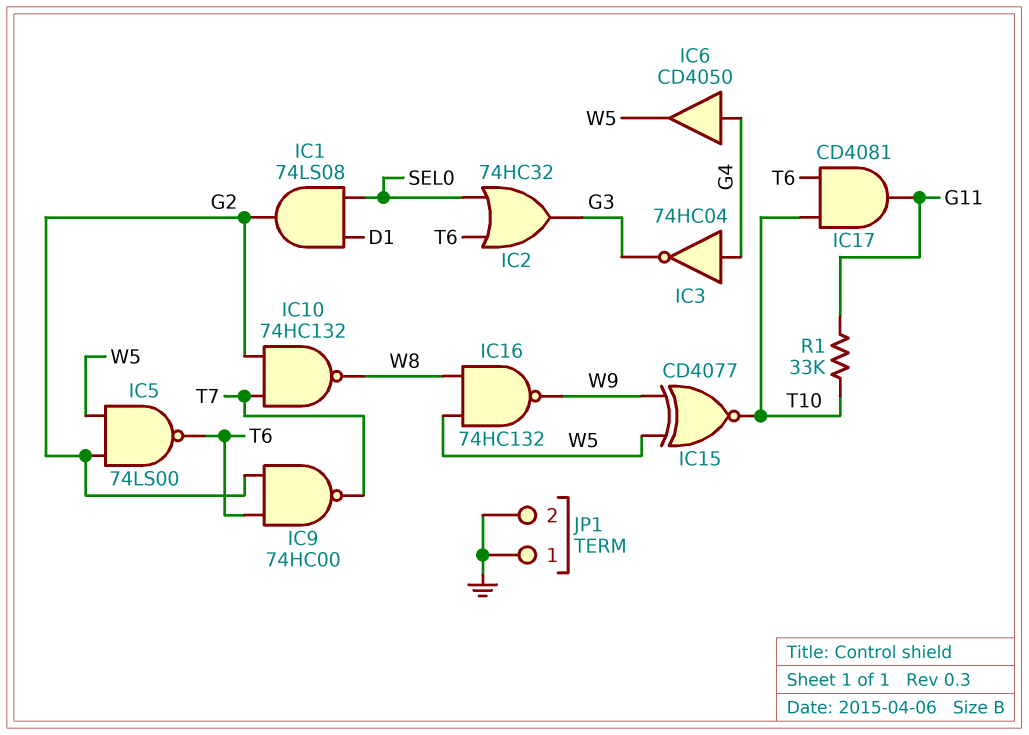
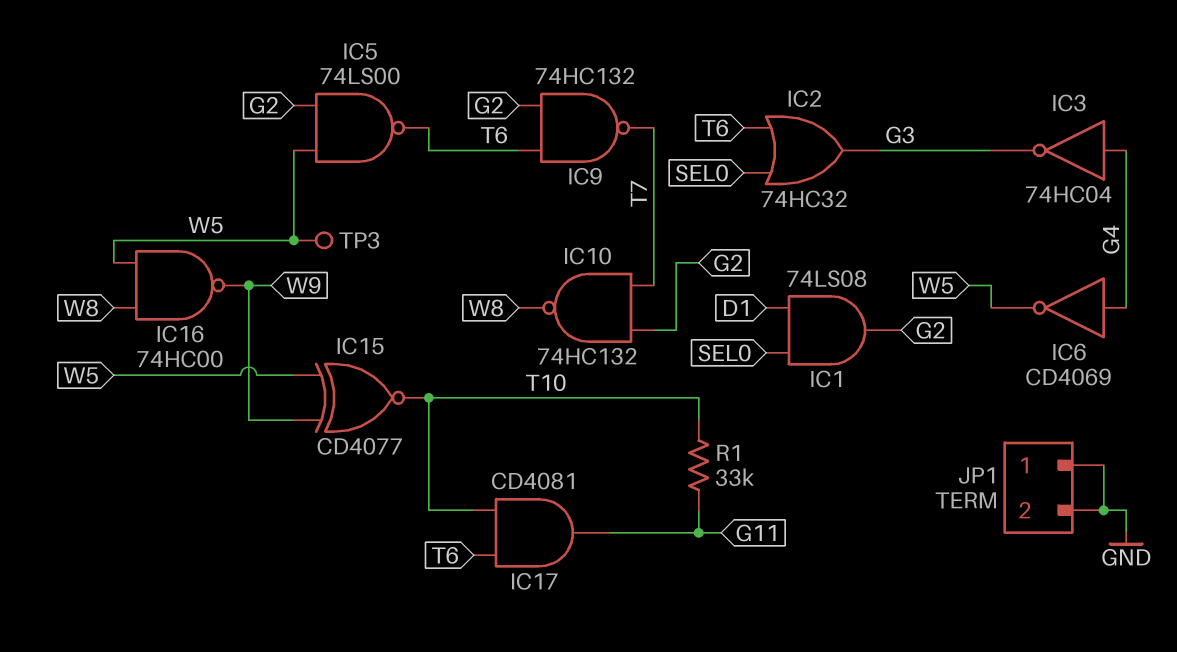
IC6: buffer CD4050 (in G4, out W5) -> NOT CD4069 (in G4, out W5)
IC9: NAND 74HC00 (in G2, in T6, out T7) -> NAND 74HC132 (in G2, in T6, out T7)
IC16: NAND 74HC132 (in W5, in W8, out W9) -> NAND 74HC00 (in W5, in W8, out W9)
TP3: none -> test point (W5)

